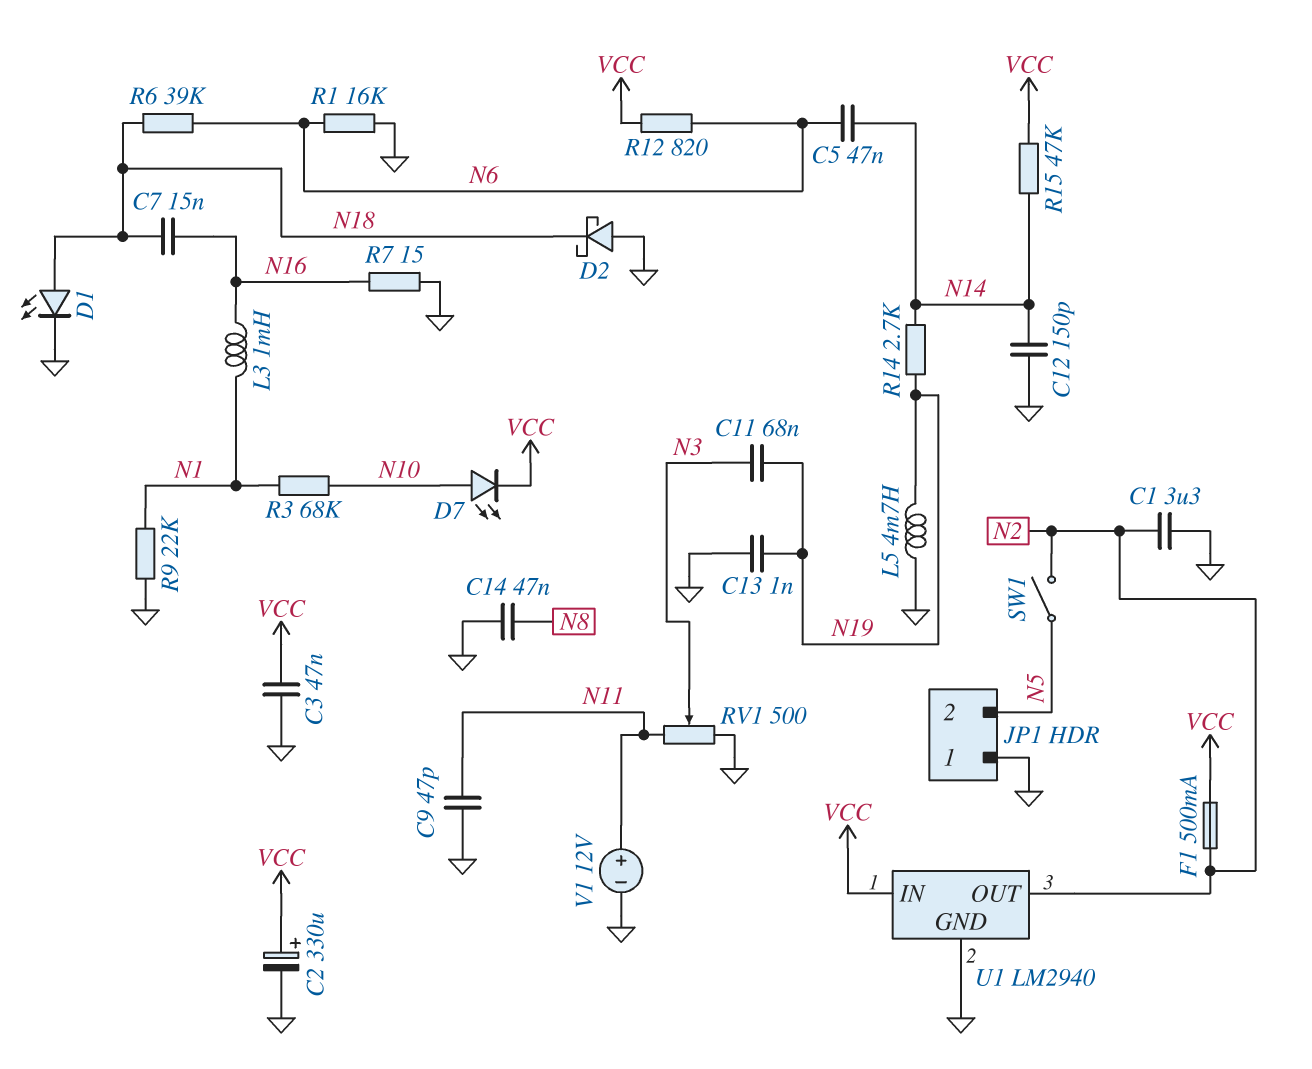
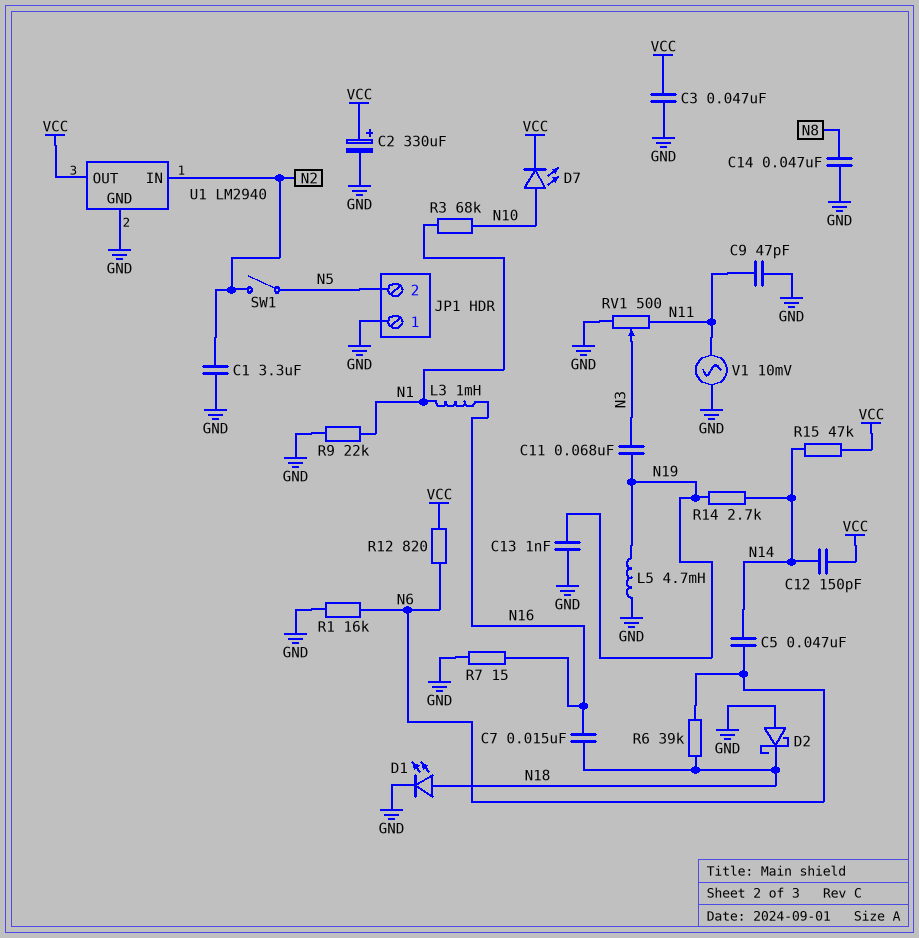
C12: 150pF (GND, N14) -> 150pF (N14, VCC)
F1: 500mA (N2, VCC) -> none
U1 pin IN: VCC -> N2
U1 pin OUT: N2 -> VCC
V1: 12V (plus N11, minus GND) -> AC 10mV (GND, N11)

